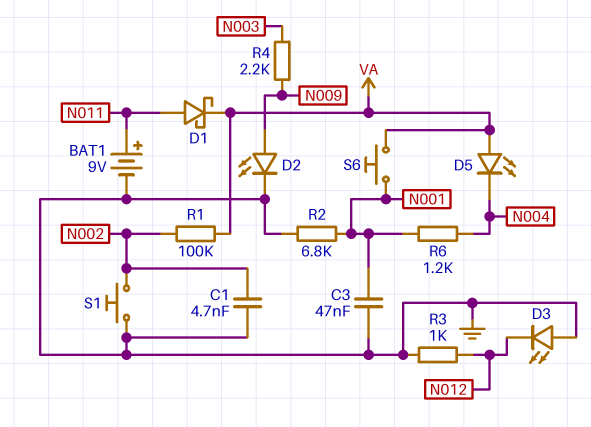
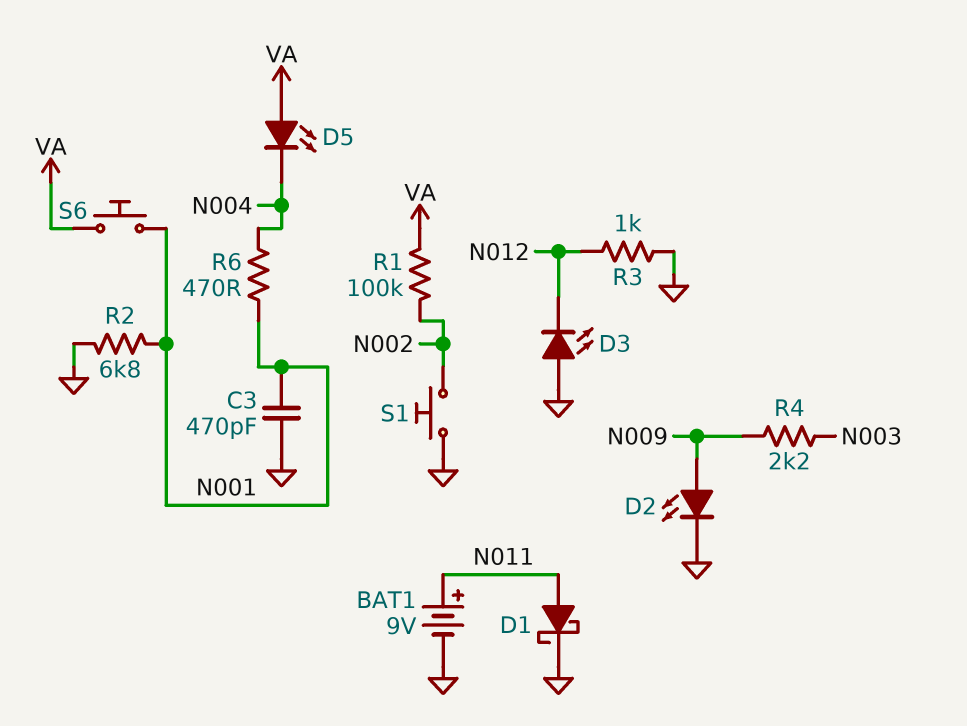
C1: 4.7nF (GND, N002) -> none
C3: 47nF (GND, N001) -> 470pF (GND, N001)
D1: schottky (A N011, K VA) -> schottky (A N011, K GND)
R6: 1.2k (N001, N004) -> 470 (N001, N004)

